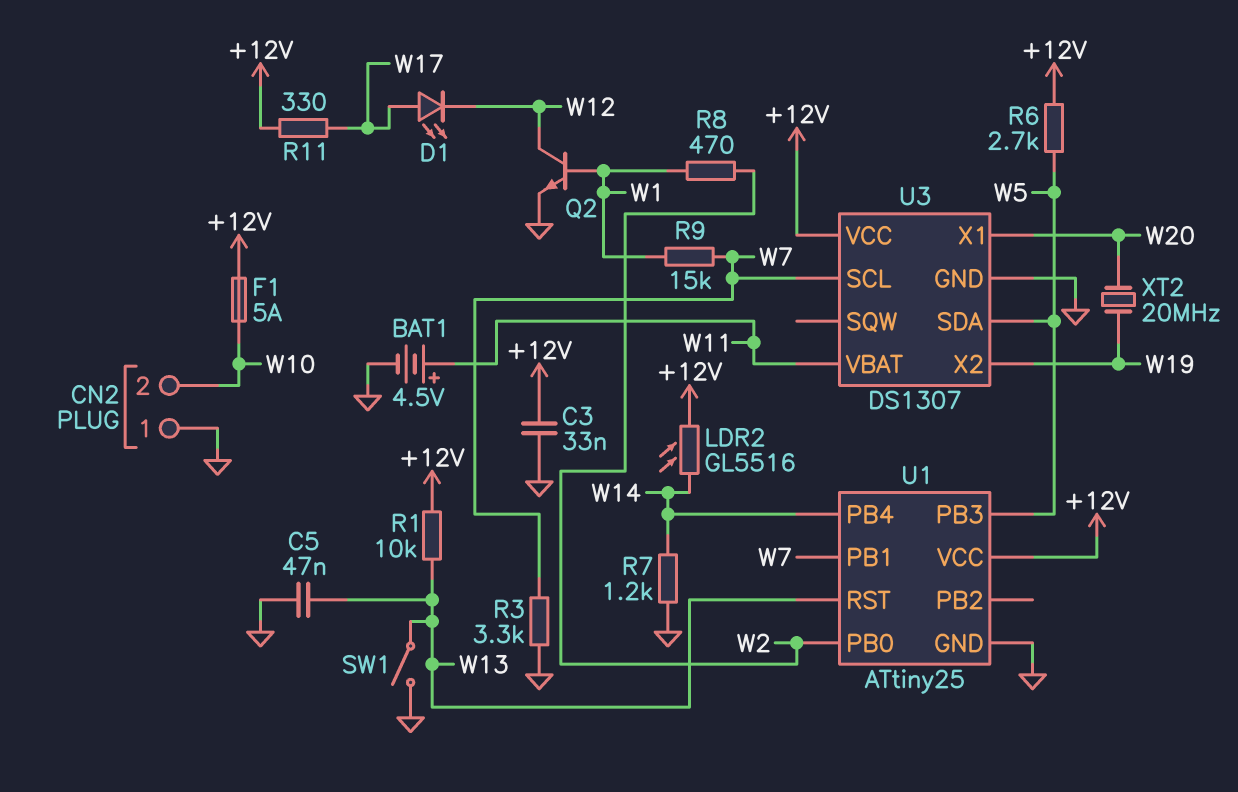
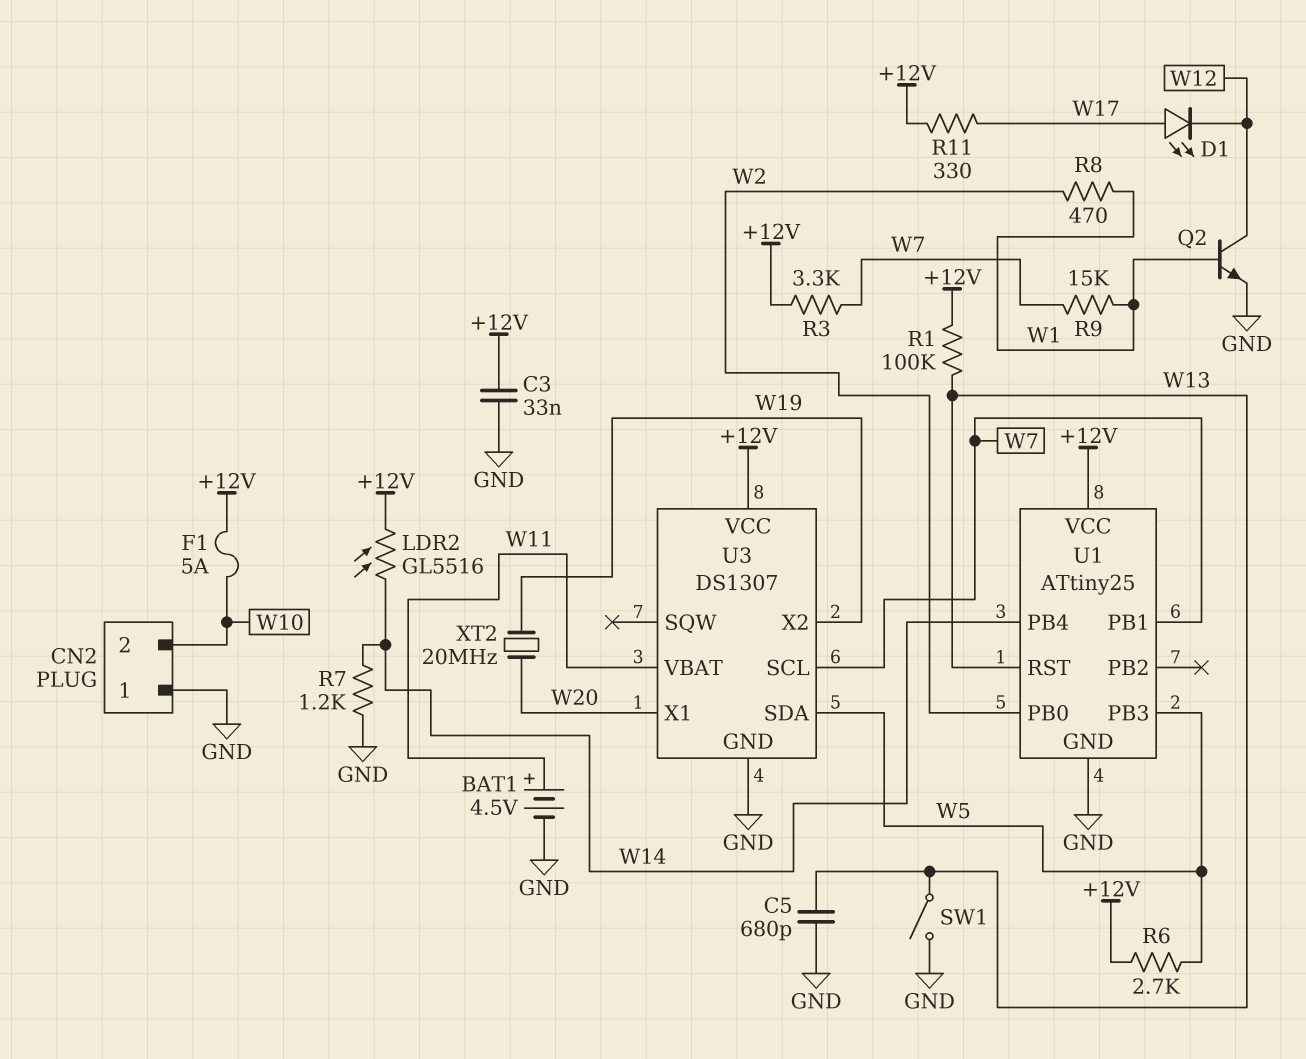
C5: 47nF (GND, W13) -> 680pF (GND, W13)
R1: 10k (+12V, W13) -> 100k (+12V, W13)
R3: 3.3k (GND, W7) -> 3.3k (+12V, W7)

